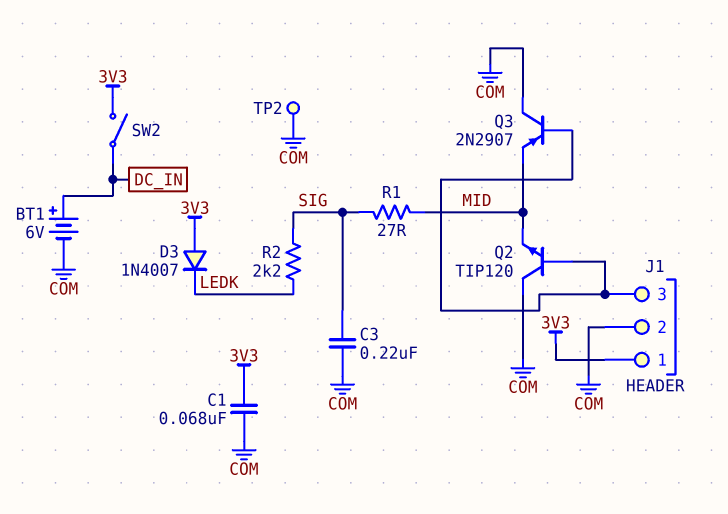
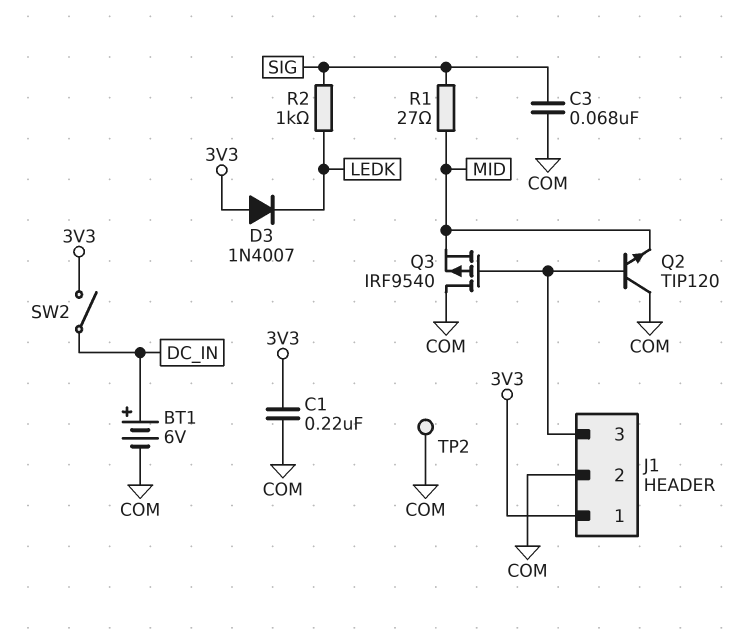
C1: 68nF (3V3, COM) -> 220nF (3V3, COM)
C3: 220nF (COM, SIG) -> 68nF (COM, SIG)
Q3: PNP 2N2907 (B J1/3, C COM, E MID) -> PMOS IRF9540 (G J1/3, D COM, S MID)
R2: 2.2k (LEDK, SIG) -> 1k (LEDK, SIG)

